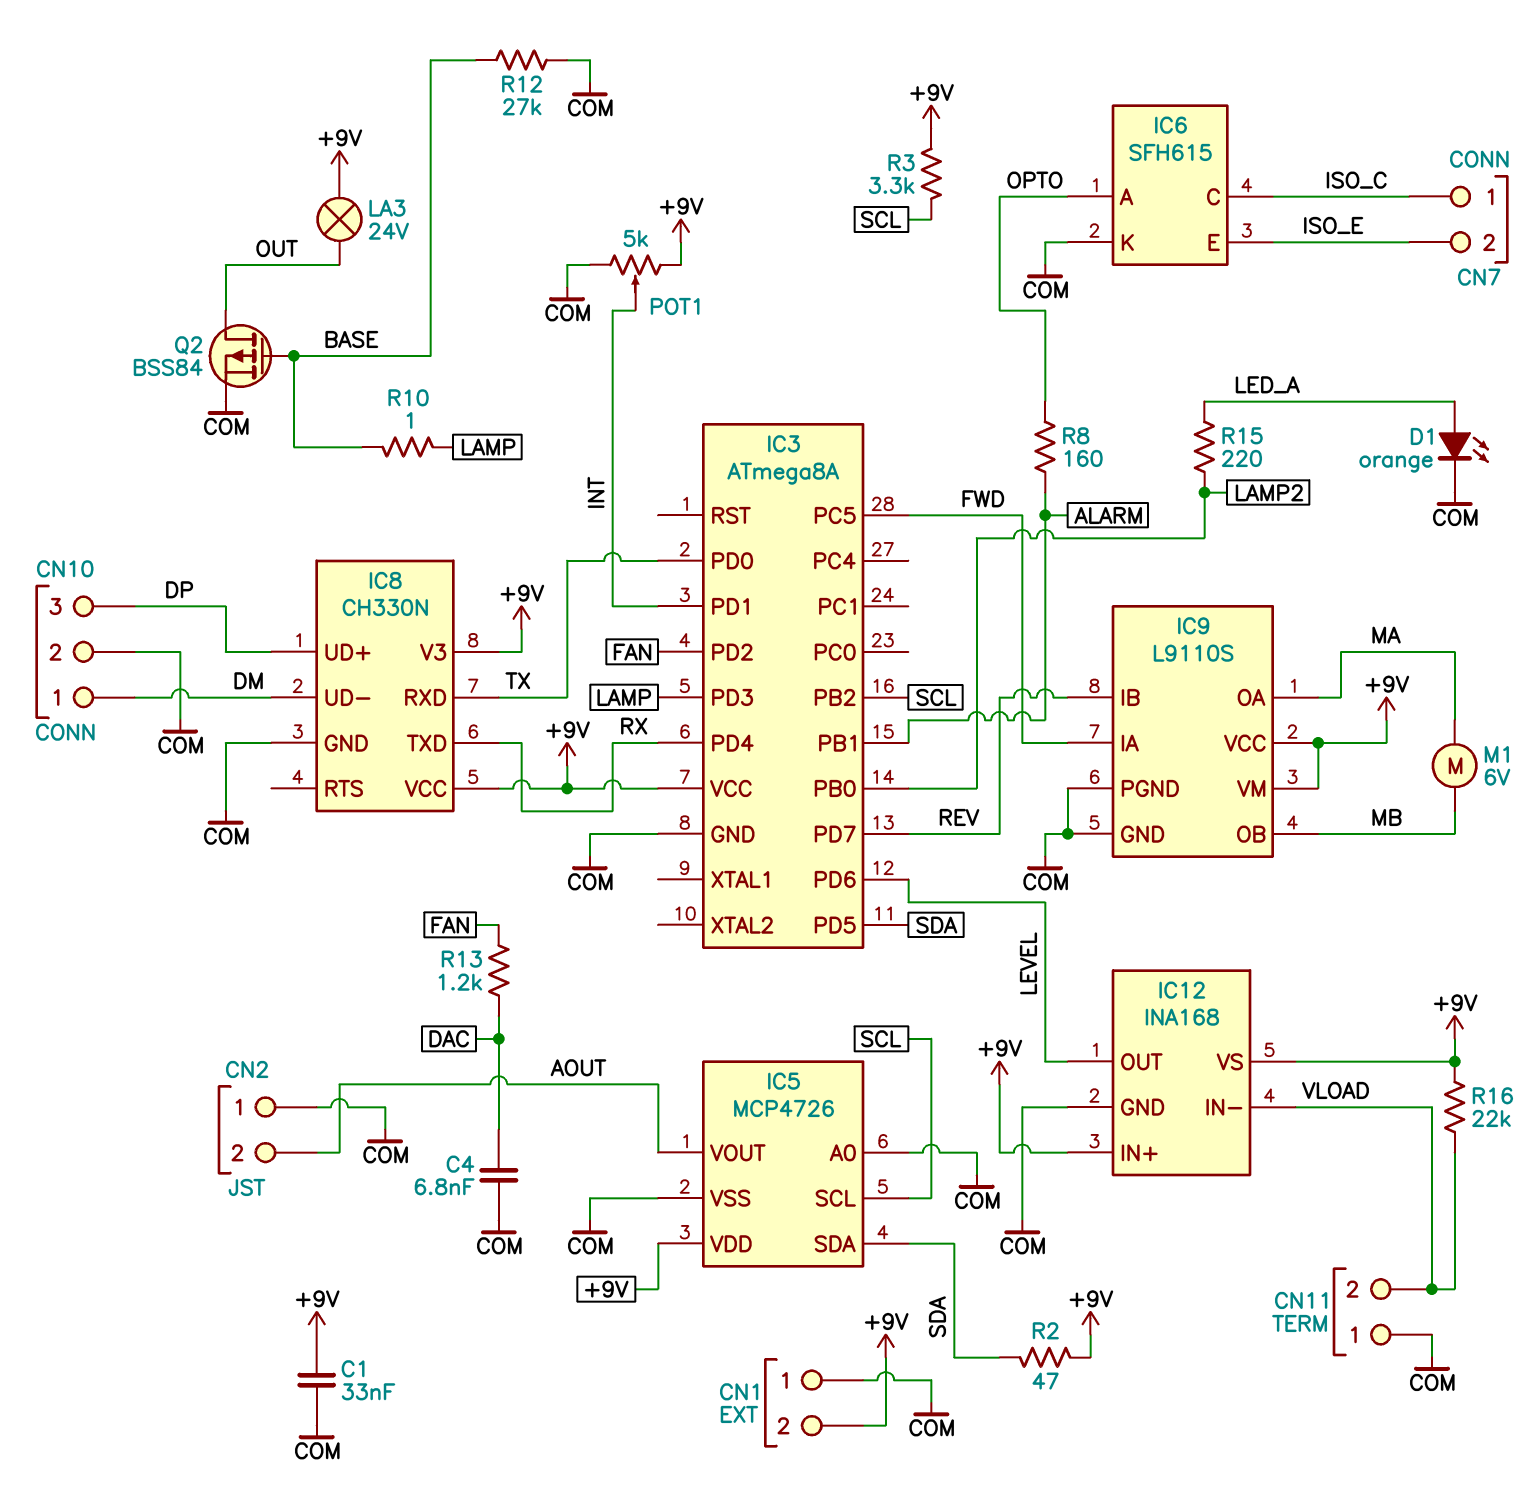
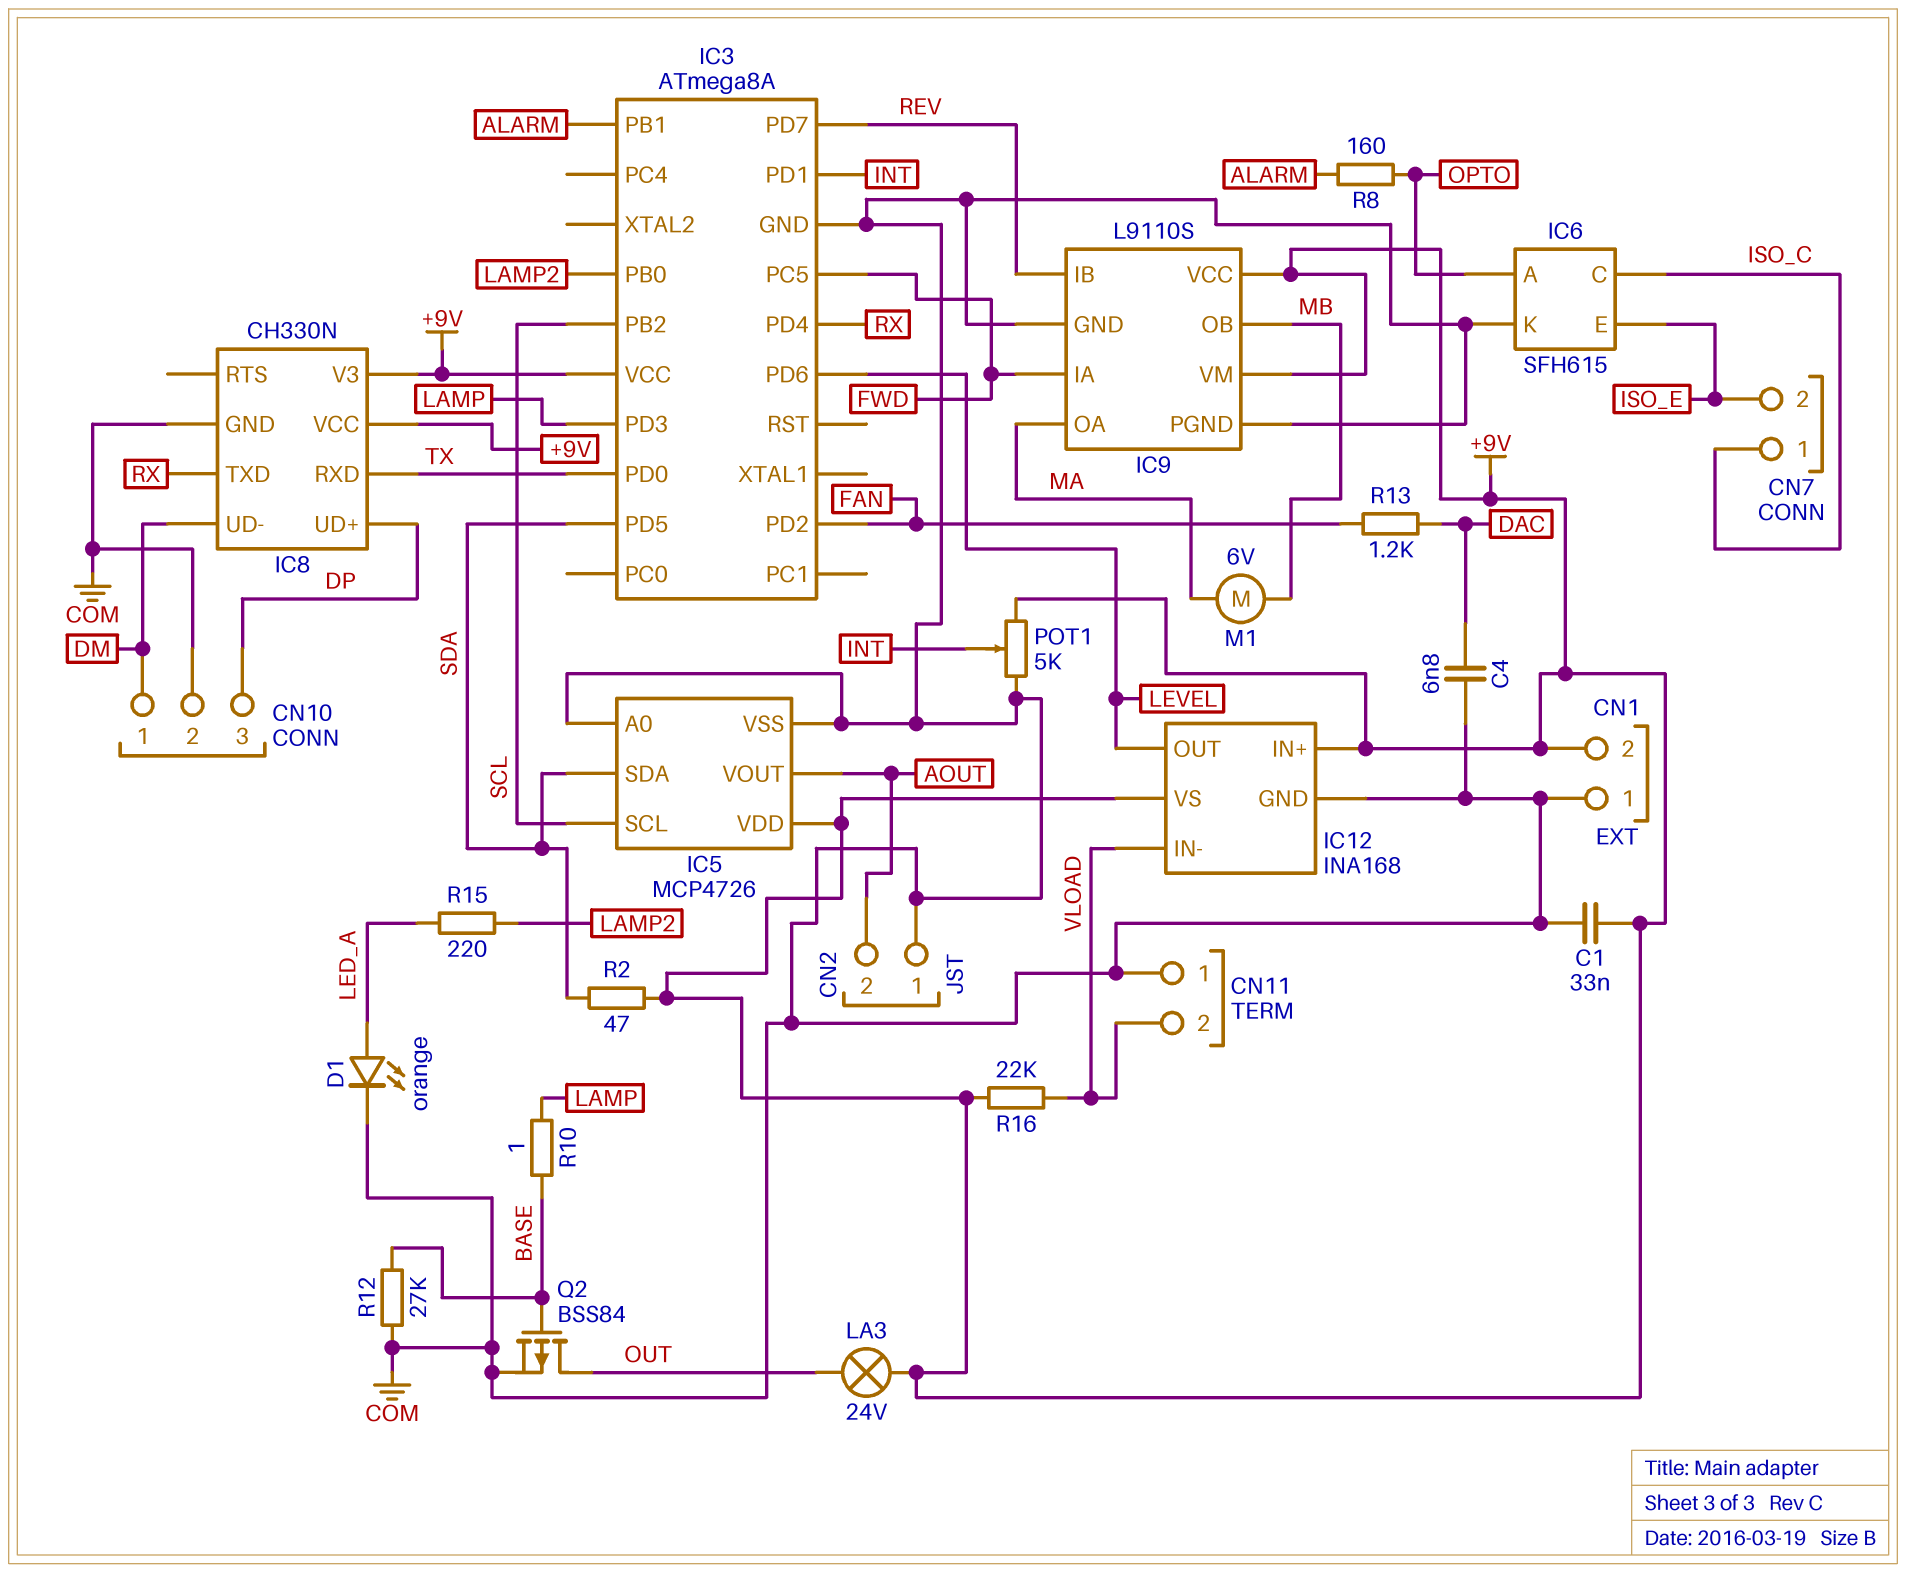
R3: 3.3k (+9V, SCL) -> none

